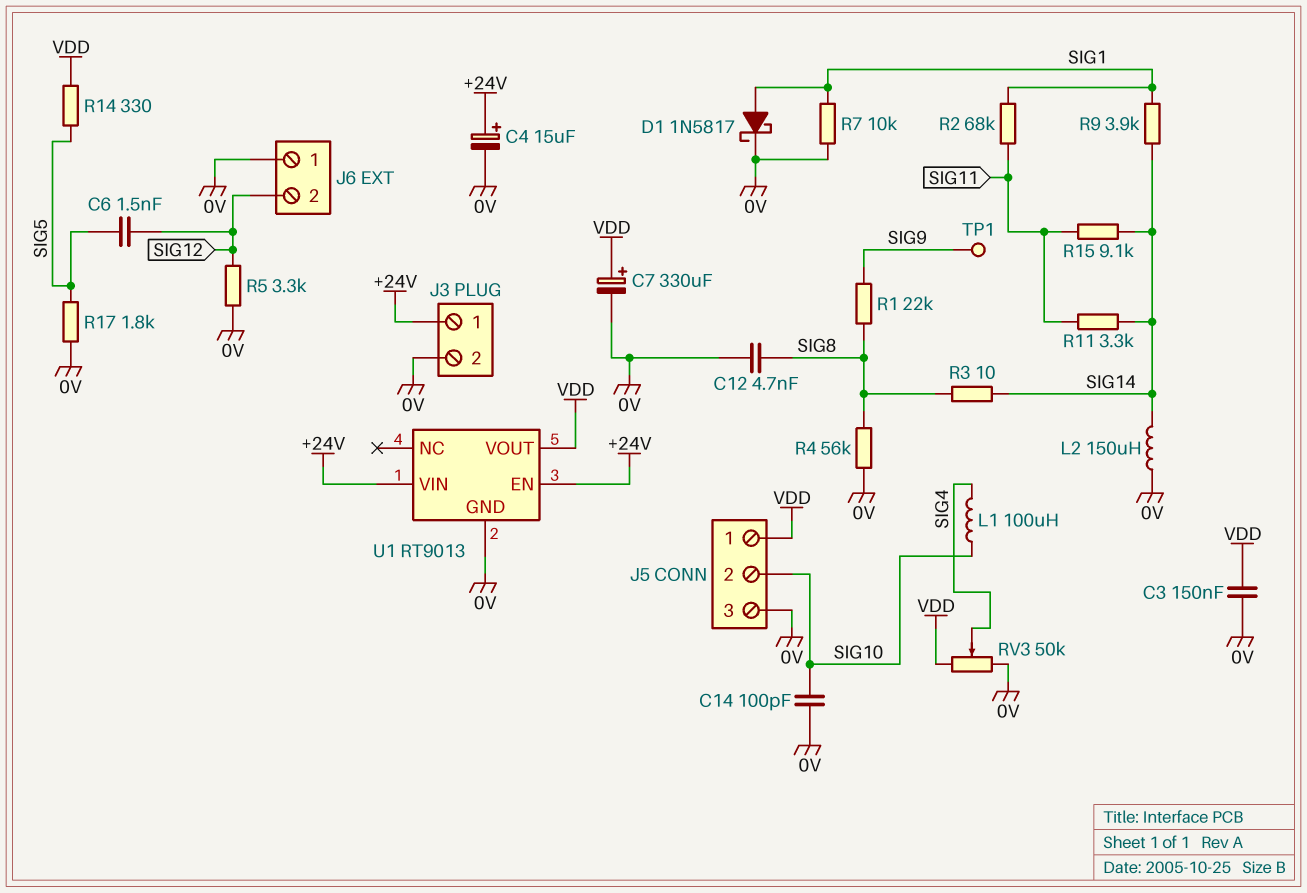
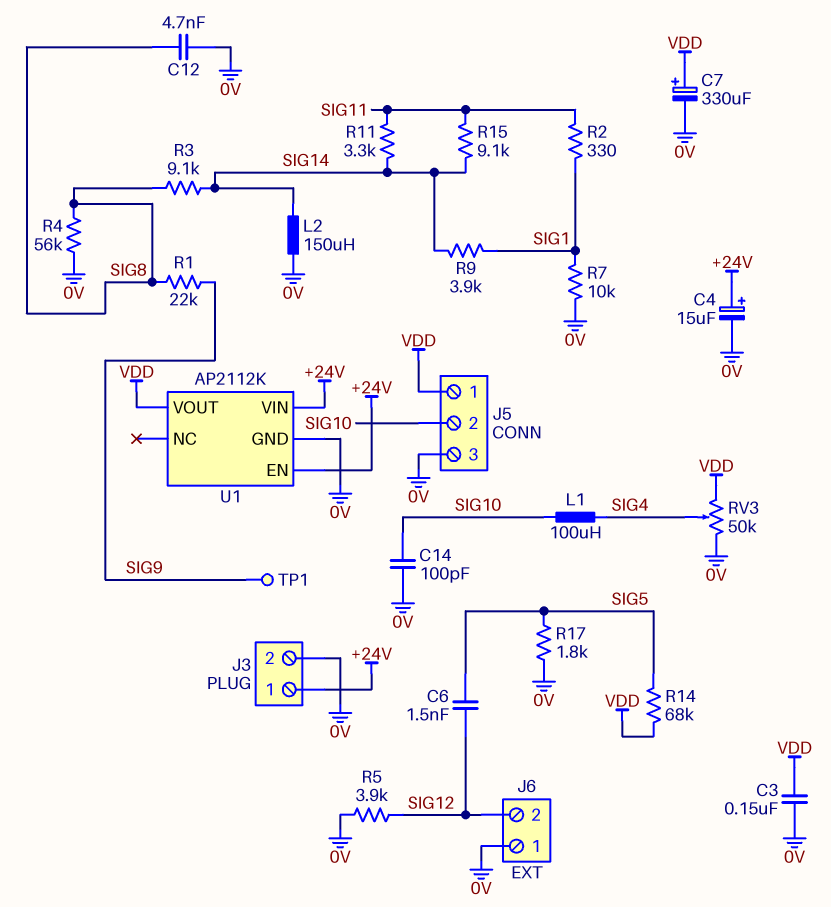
D1: schottky 1N5817 (A SIG1, K 0V) -> none
R2: 68k (SIG1, SIG11) -> 330 (SIG1, SIG11)
R3: 10 (SIG8, SIG14) -> 9.1k (SIG8, SIG14)
R5: 3.3k (0V, SIG12) -> 3.9k (0V, SIG12)
R14: 330 (SIG5, VDD) -> 68k (SIG5, VDD)
U1: RT9013 -> AP2112K

